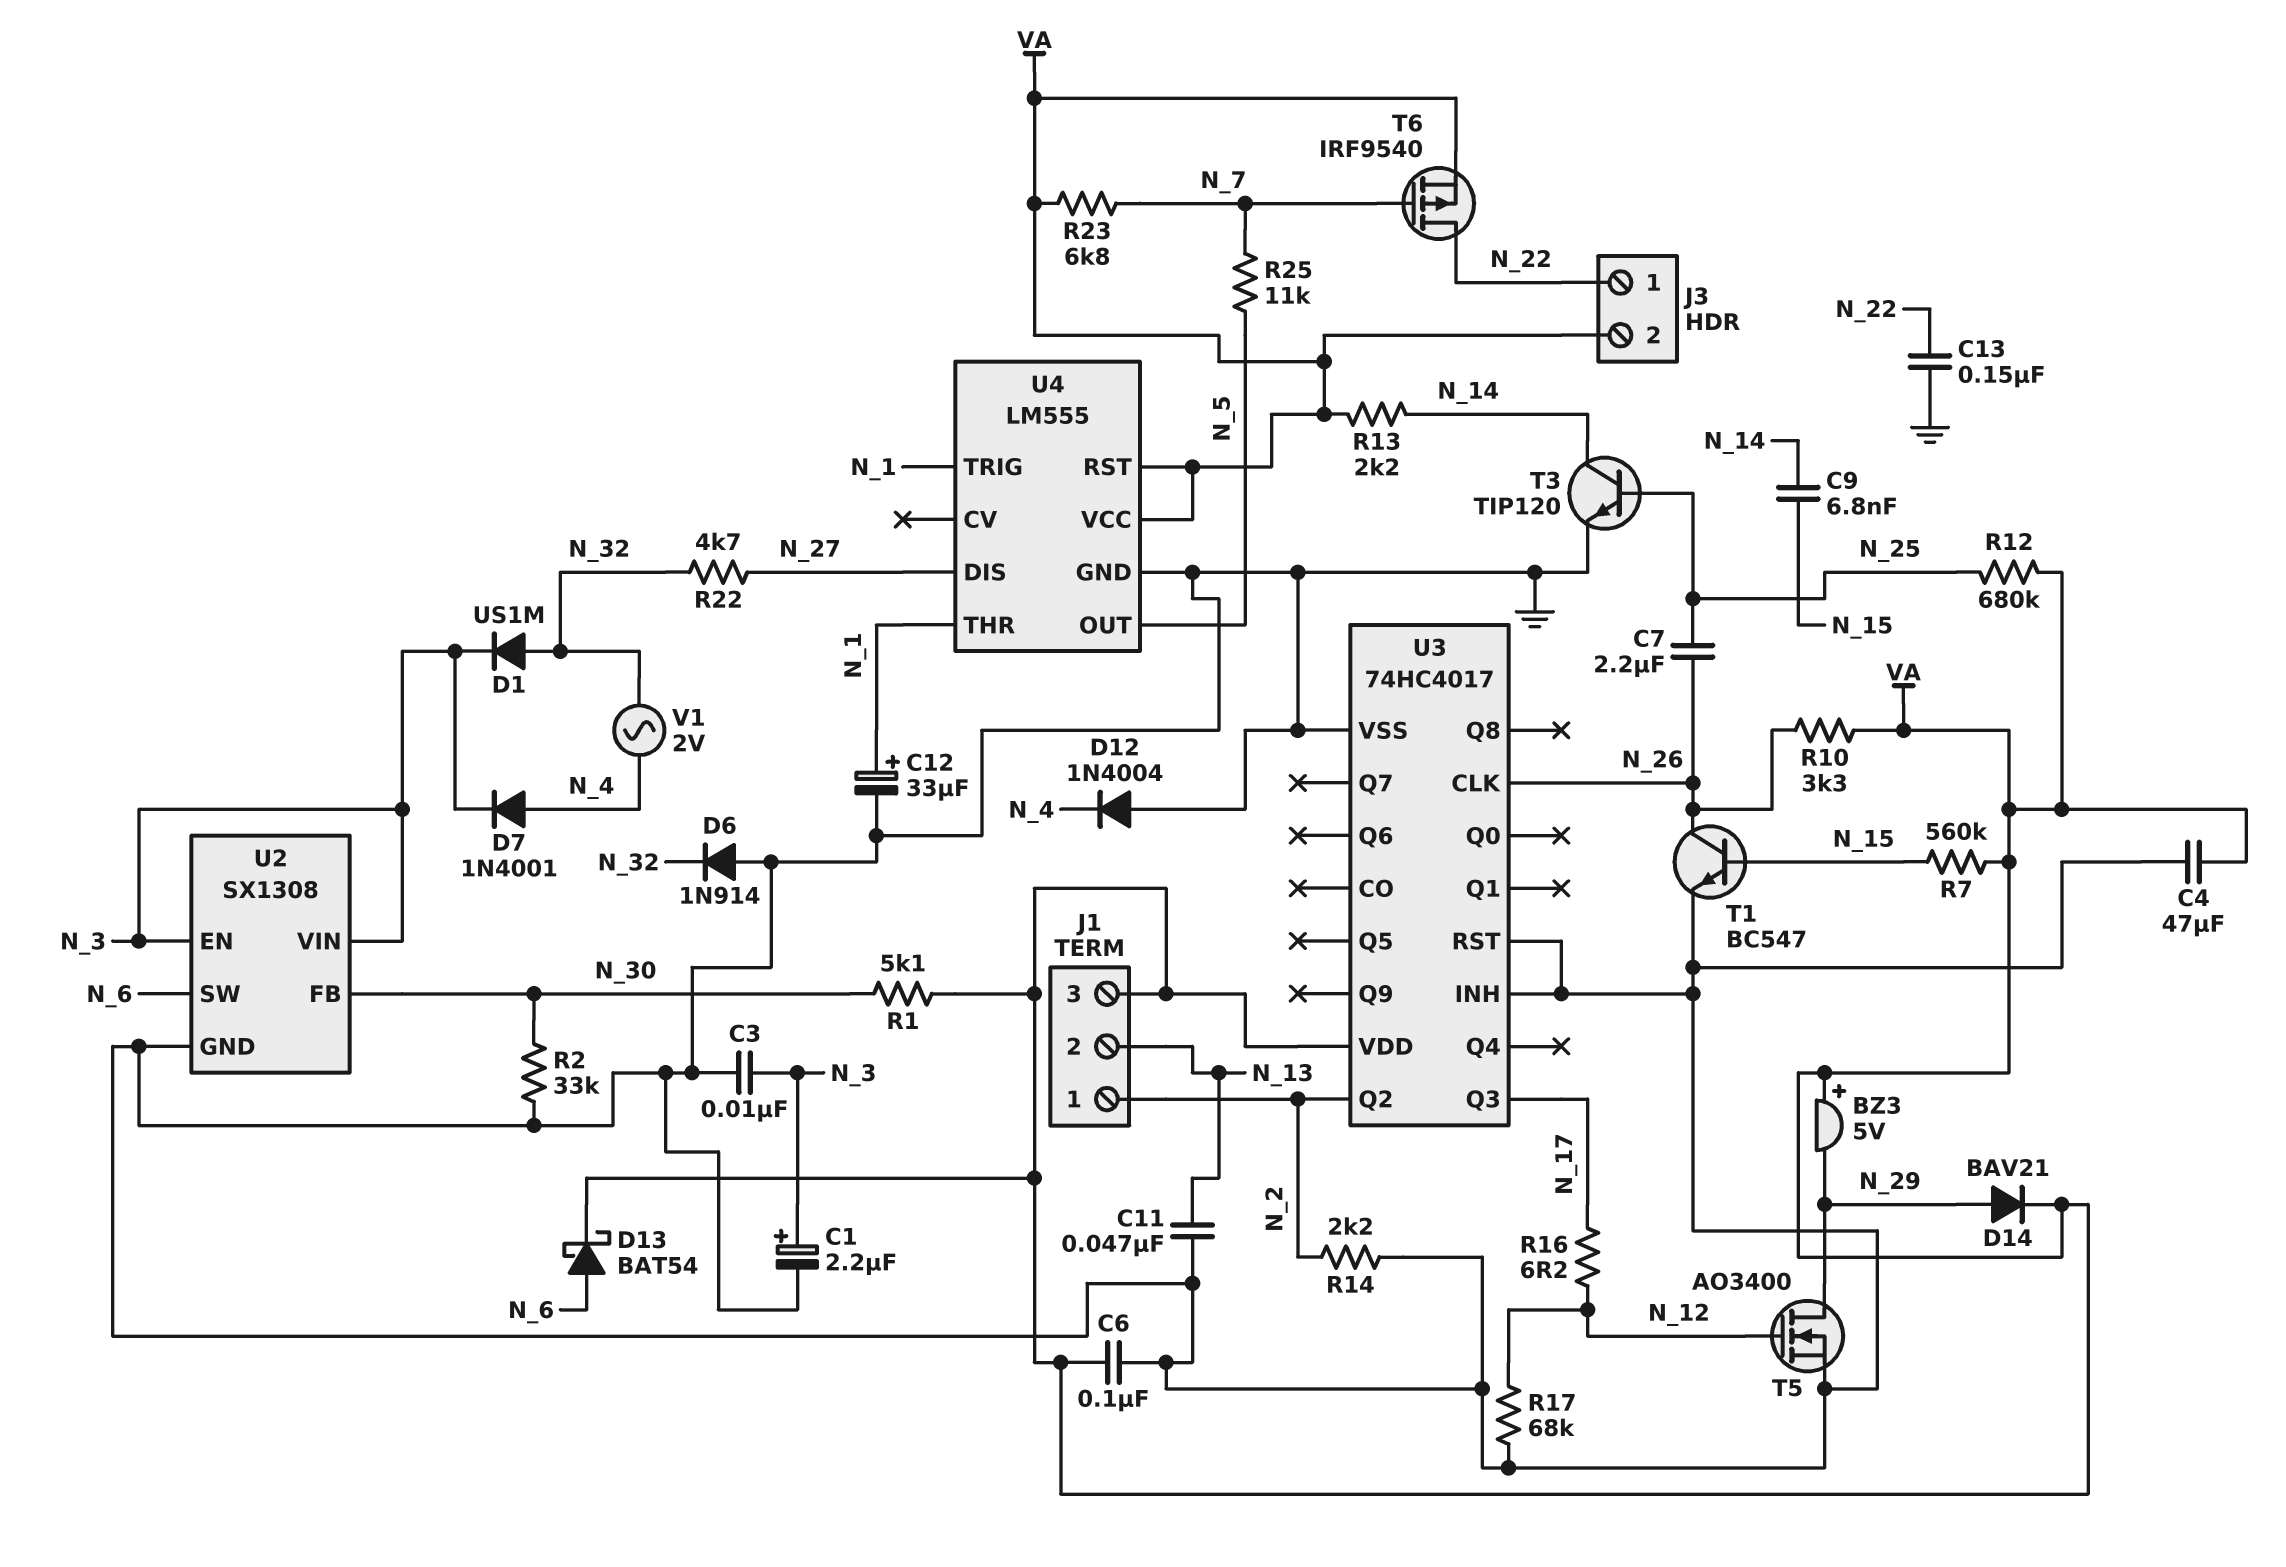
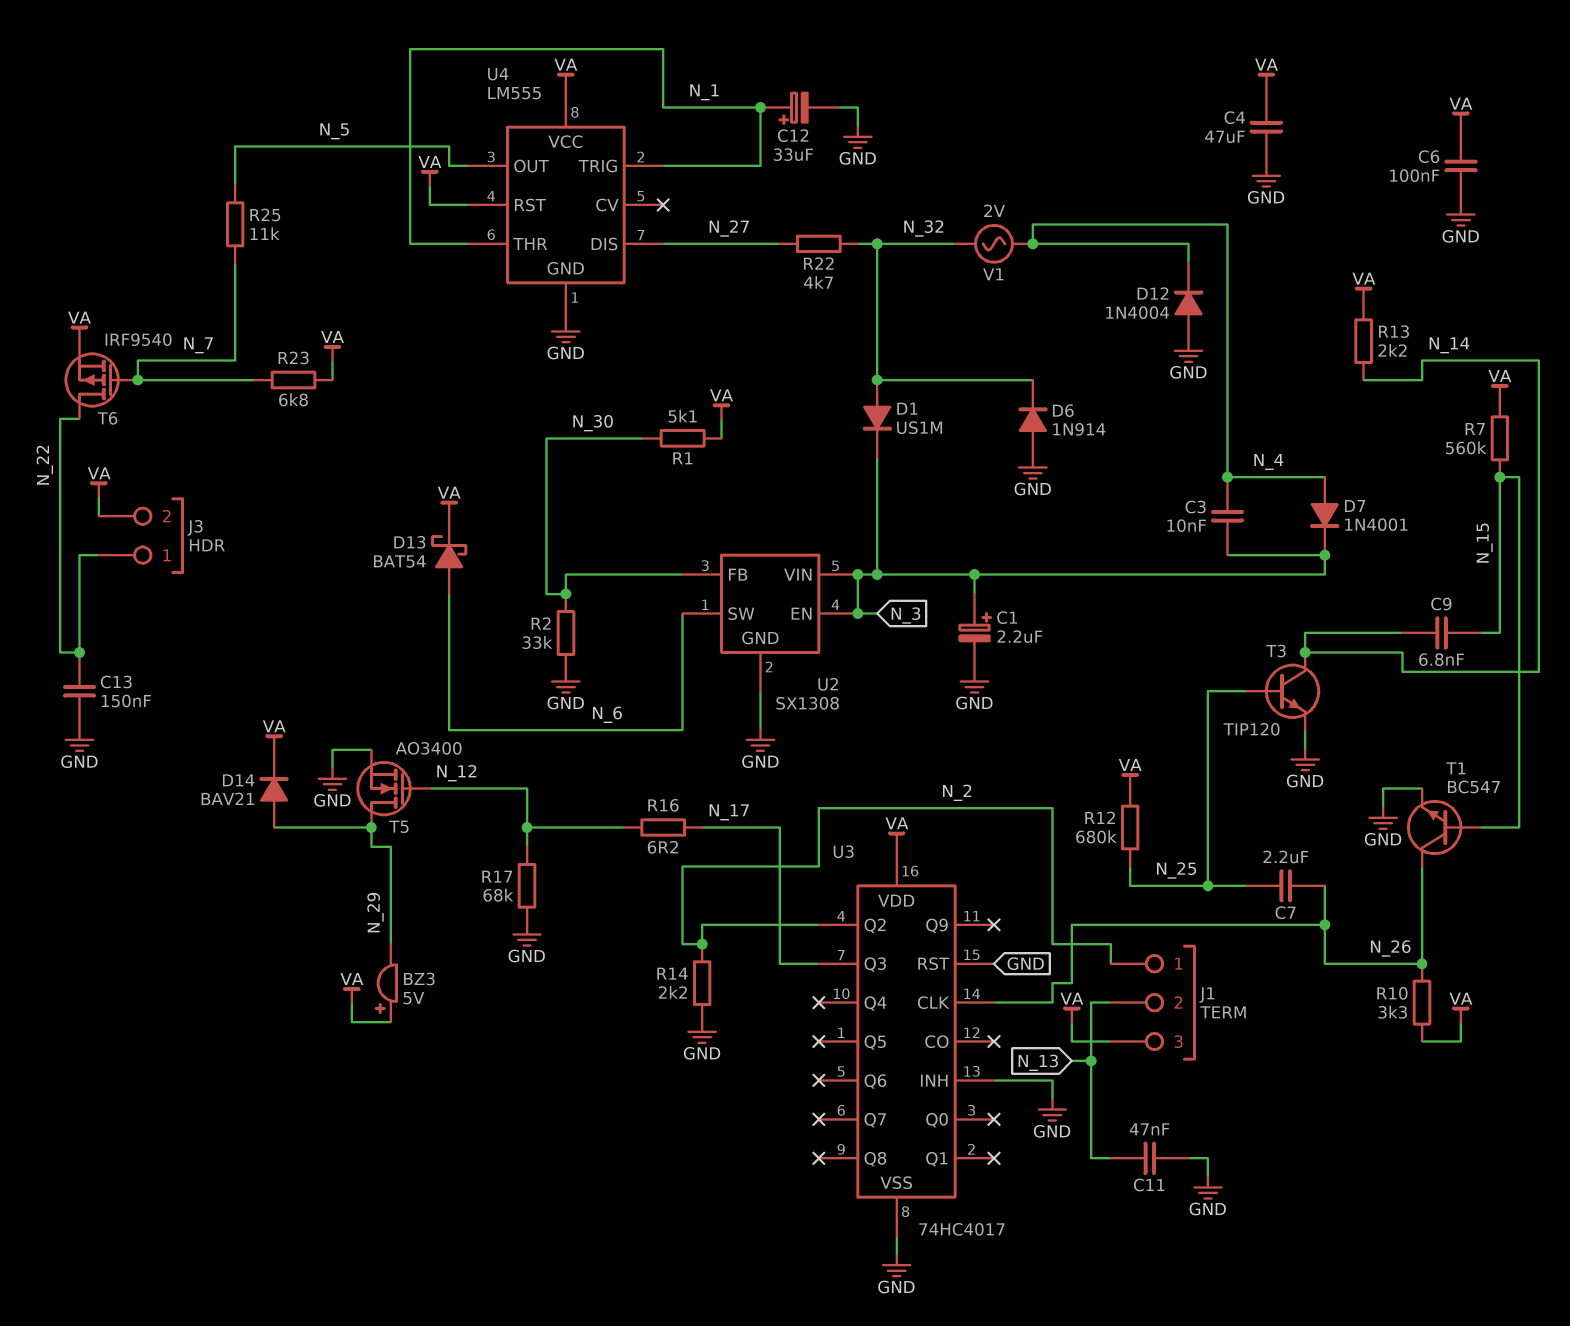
C3: 10nF (GND, N_3) -> 10nF (N_3, N_4)

